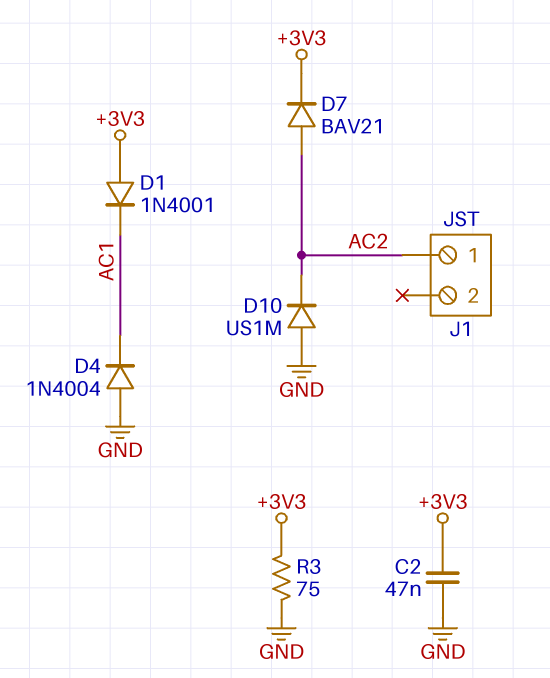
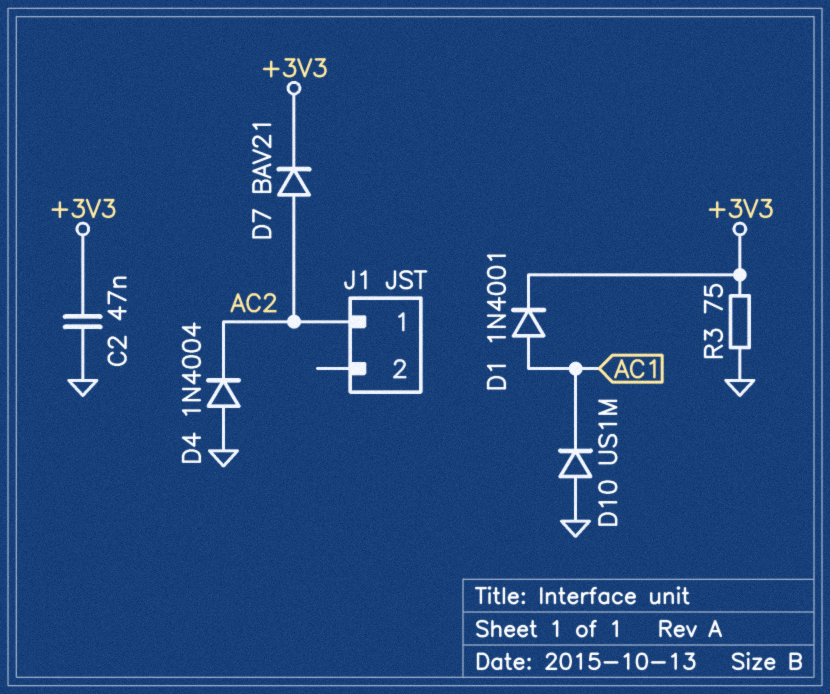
D1: diode 1N4001 (A +3V3, K AC1) -> diode 1N4001 (A AC1, K +3V3)
D4: diode 1N4004 (A GND, K AC1) -> diode 1N4004 (A GND, K AC2)
D10: diode US1M (A GND, K AC2) -> diode US1M (A GND, K AC1)

